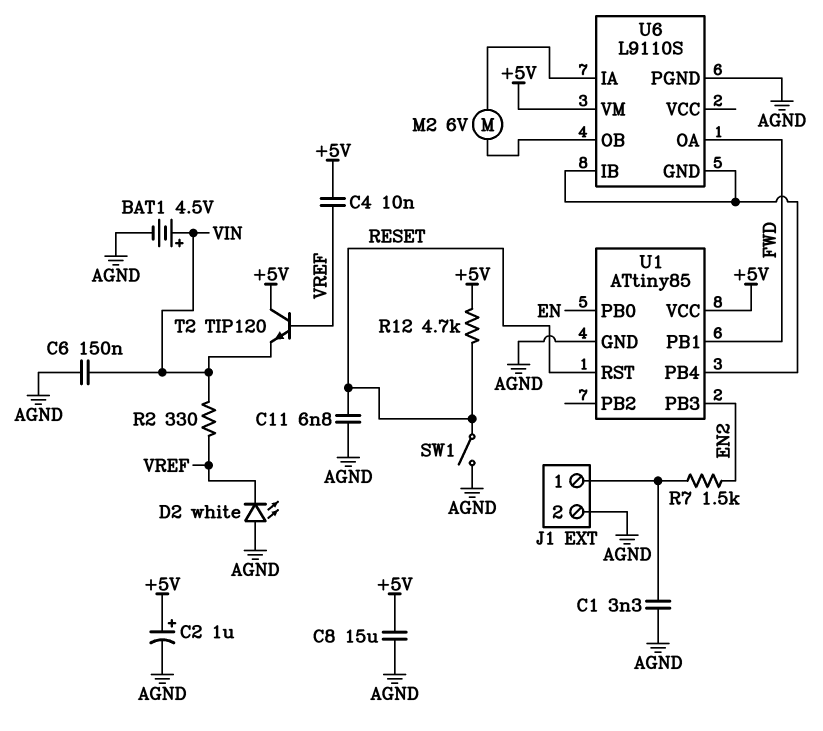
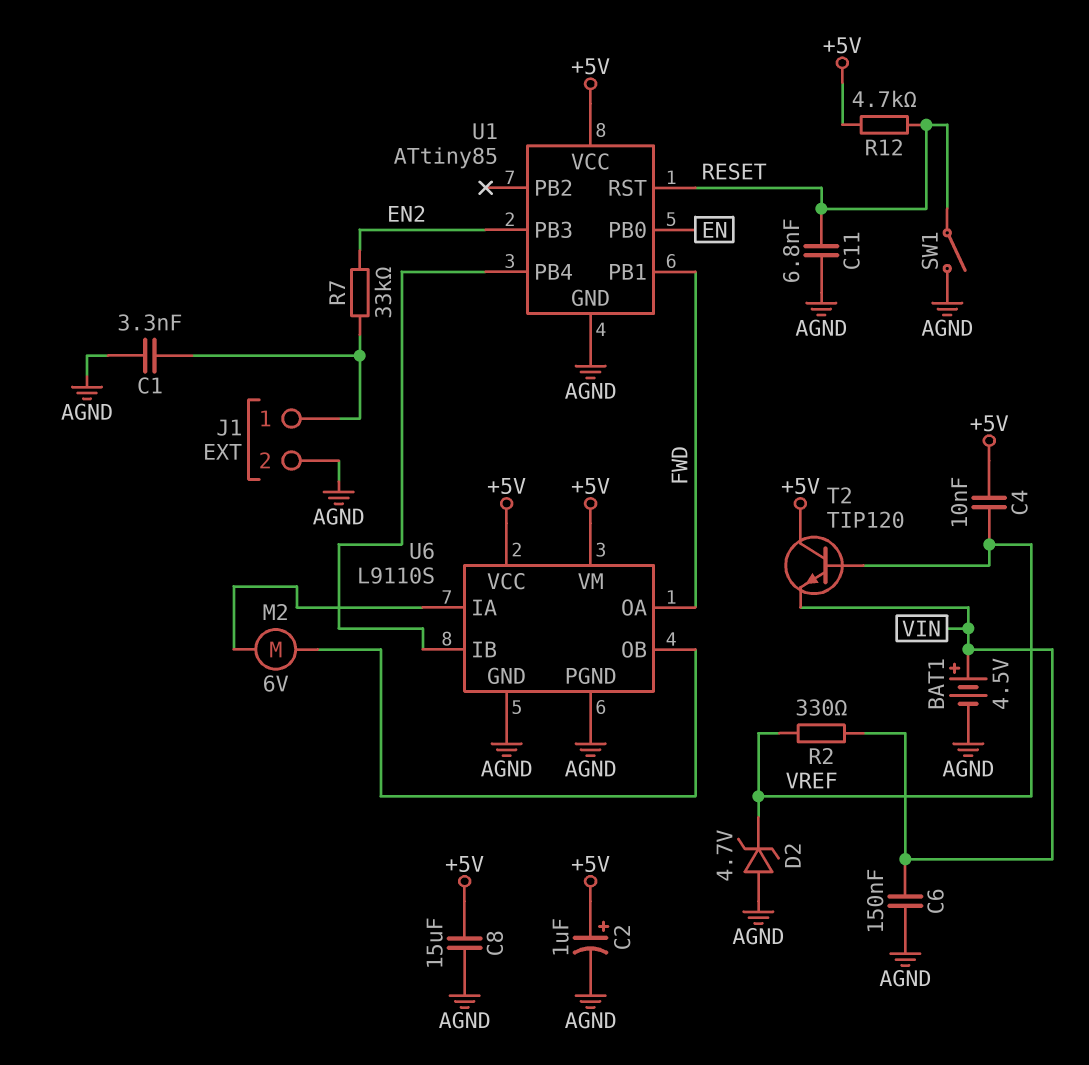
D2: LED white (A AGND, K VREF) -> zener 4.7V (A AGND, K VREF)
R7: 1.5k (EN2, J1/1) -> 33k (EN2, J1/1)
U6 pin GND: U1/PB4 -> AGND
U6 pin VCC: none -> +5V

